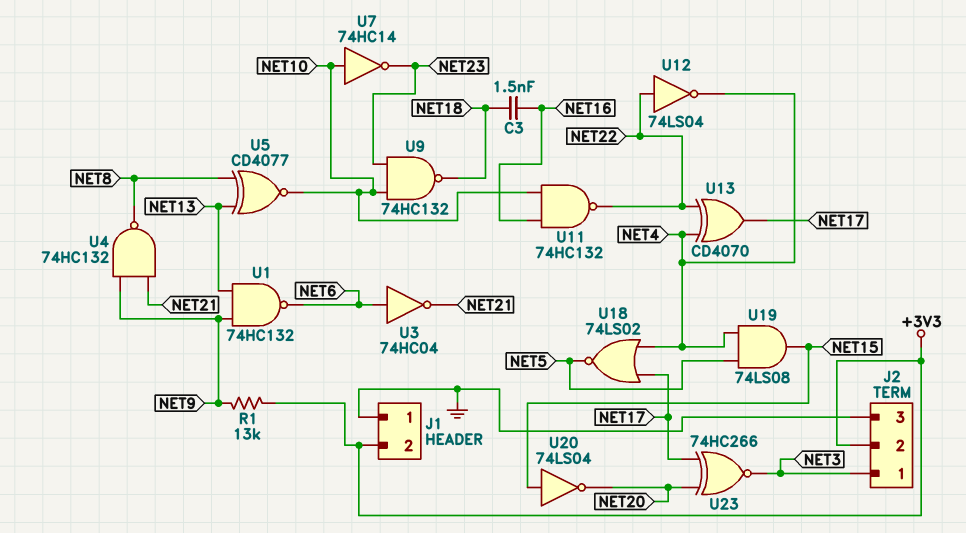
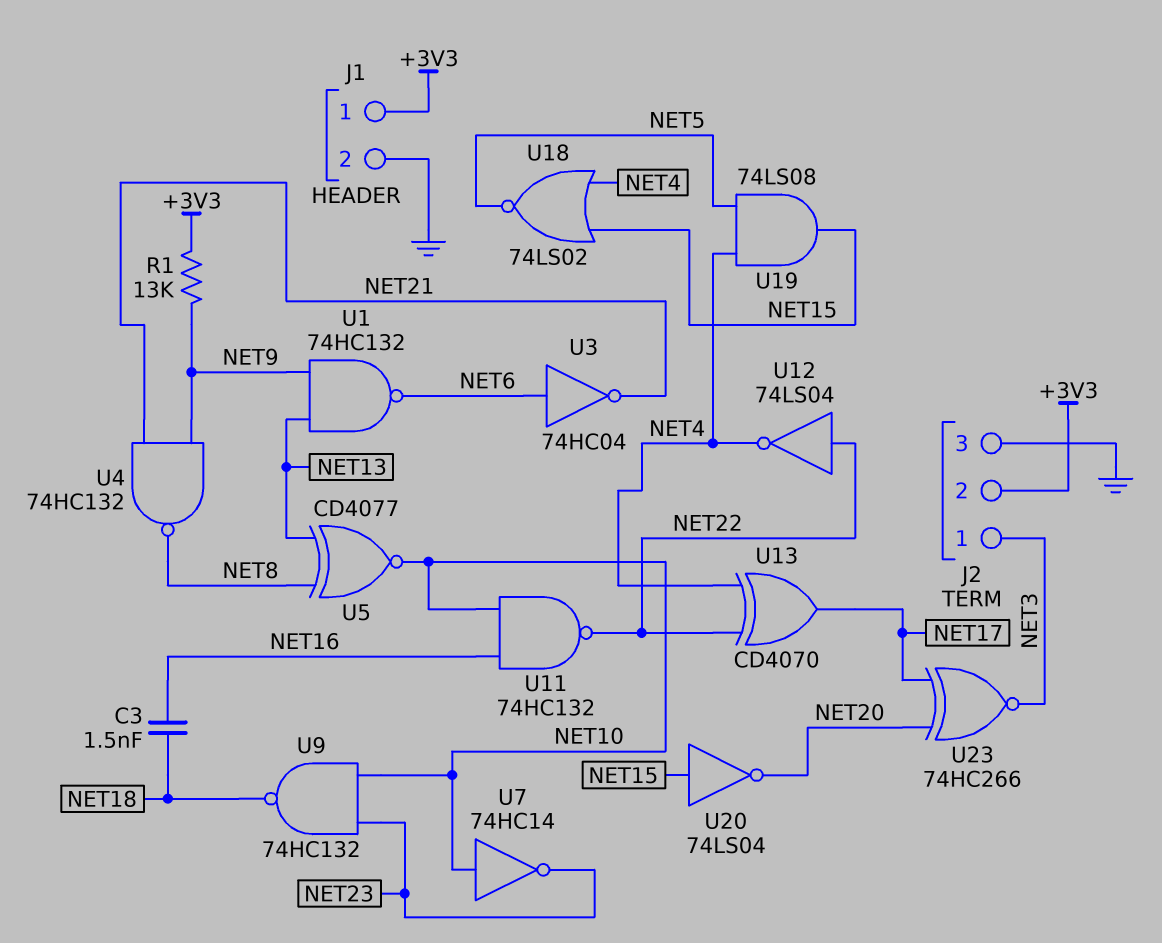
J1 pin 1: GND -> +3V3
J1 pin 2: +3V3 -> GND
U18: NOR 74LS02 (in NET4, in NET17, out NET5) -> NOR 74LS02 (in NET4, in NET15, out NET5)

